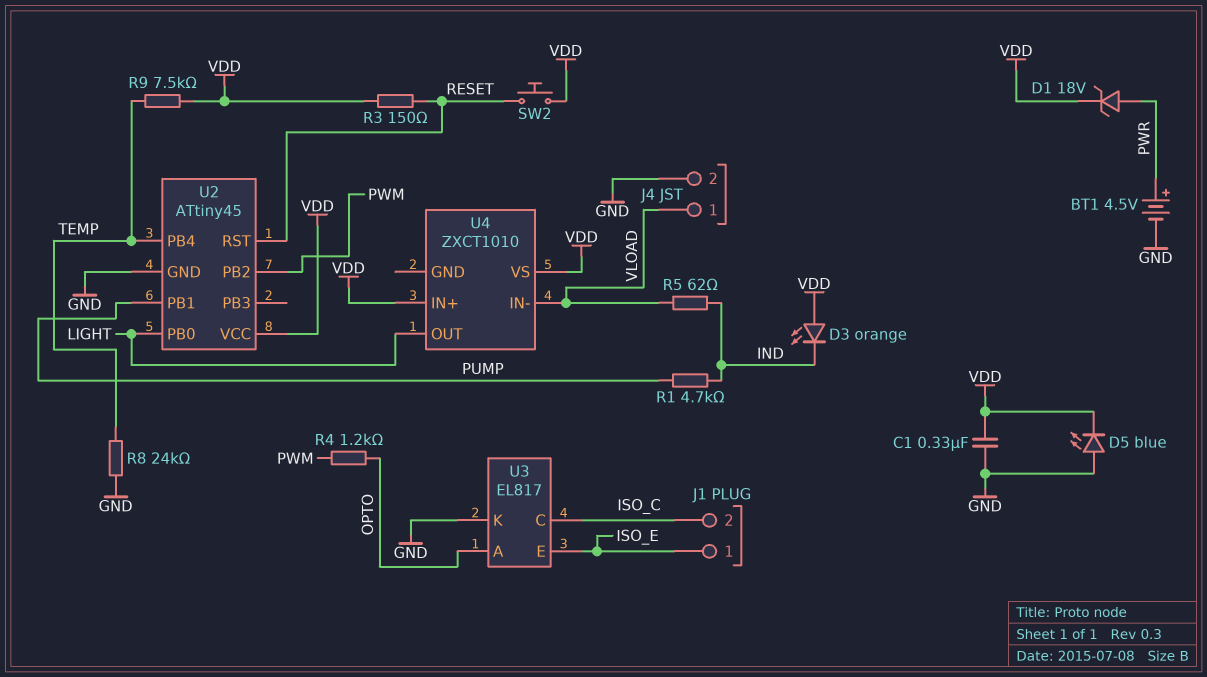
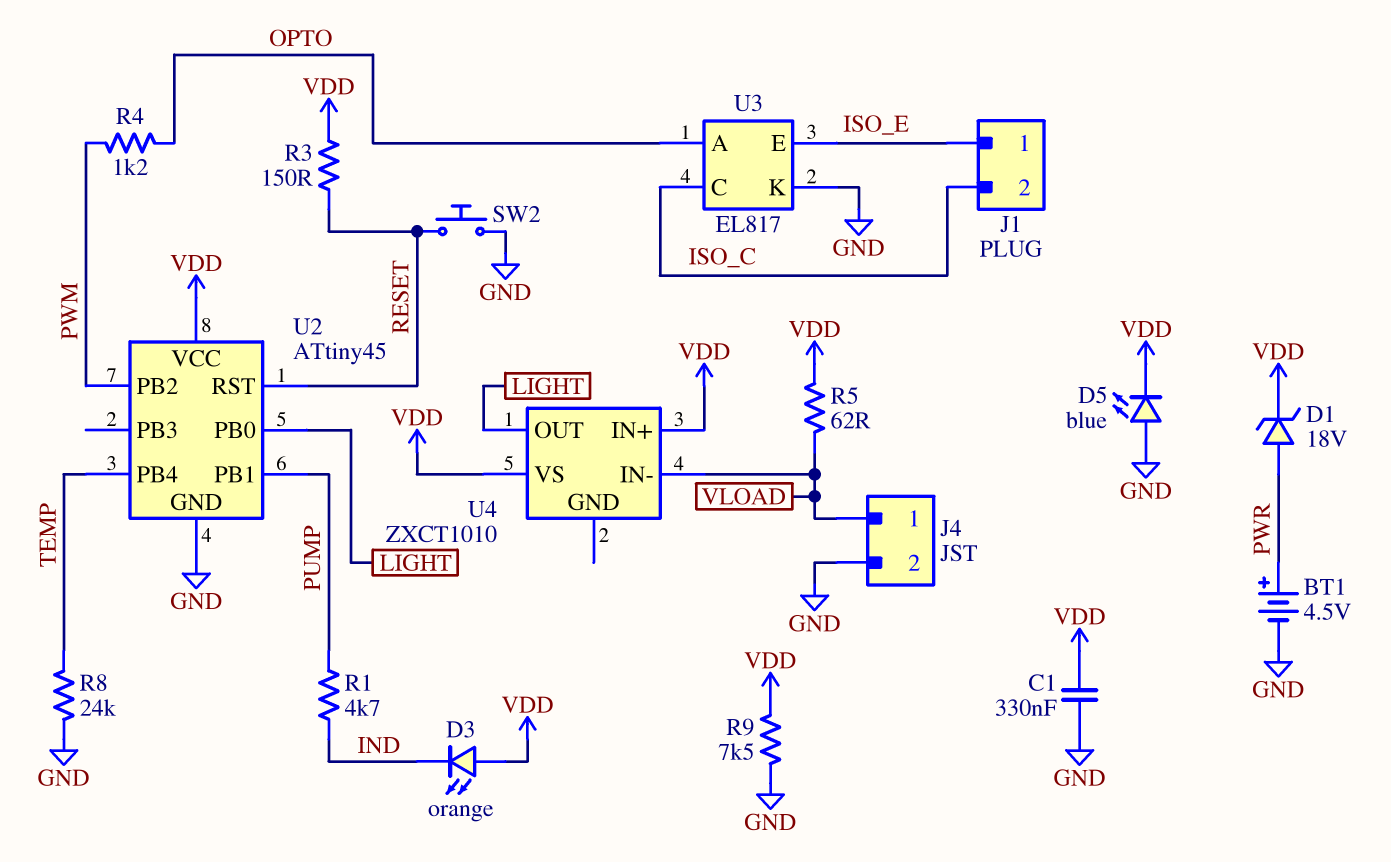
R5: 62 (IND, VLOAD) -> 62 (VDD, VLOAD)
R9: 7.5k (TEMP, VDD) -> 7.5k (GND, VDD)
SW2: button (RESET, VDD) -> button (GND, RESET)

